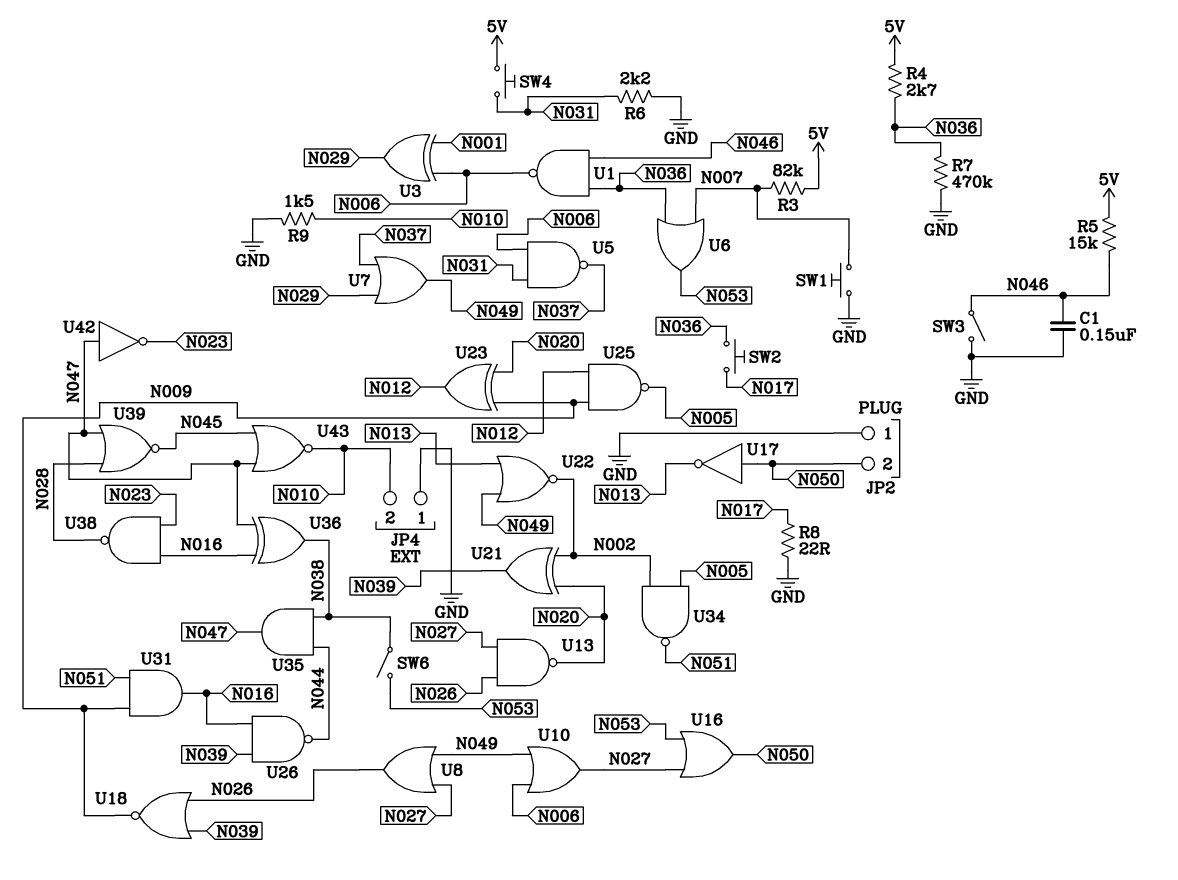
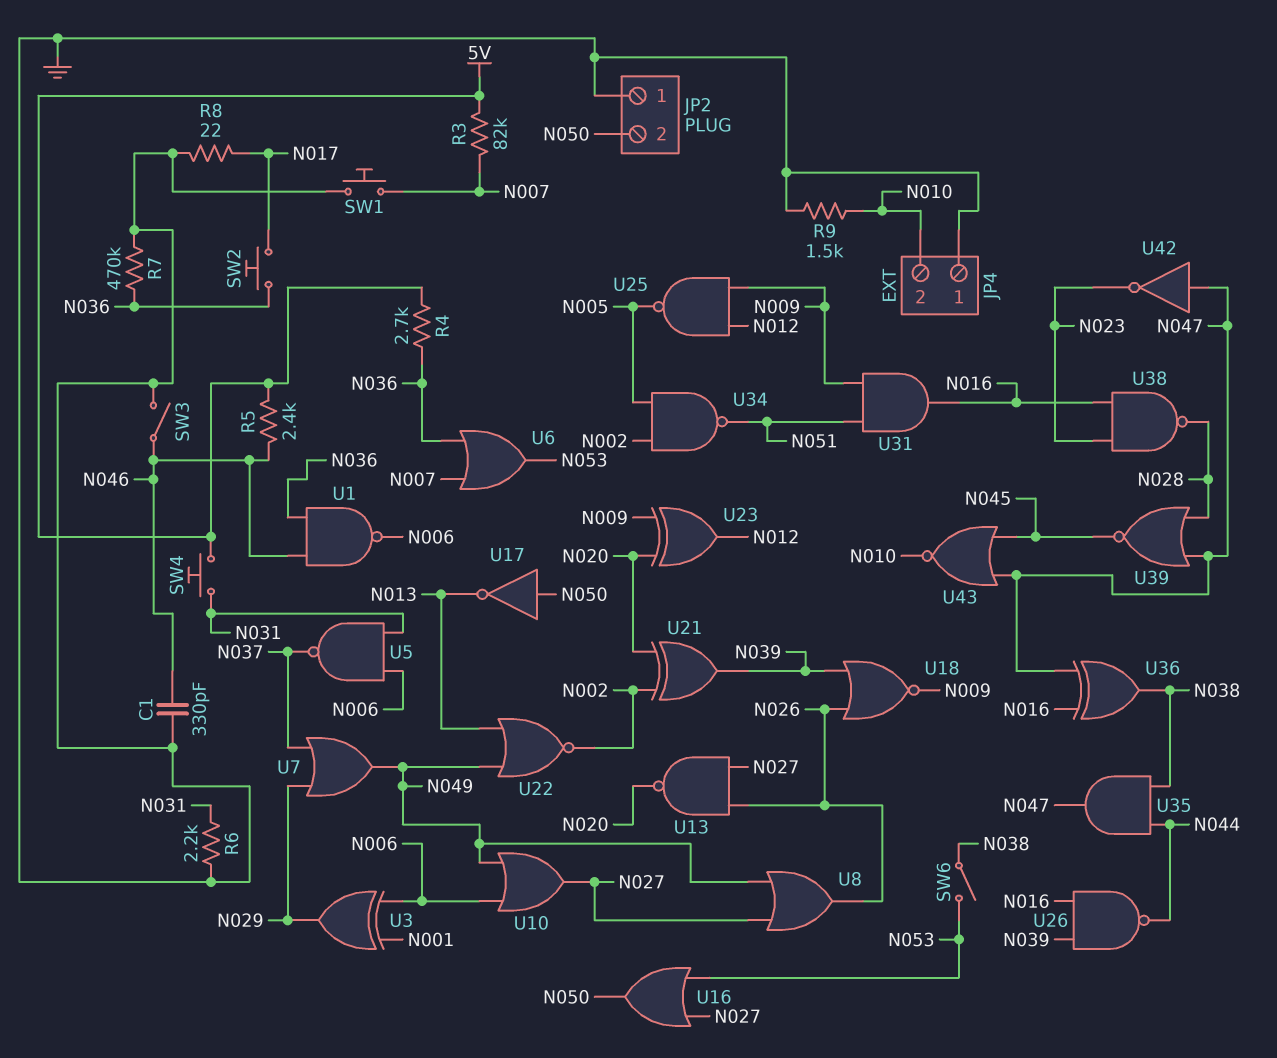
C1: 150nF (GND, N046) -> 330pF (GND, N046)
R5: 15k (5V, N046) -> 2.4k (5V, N046)

